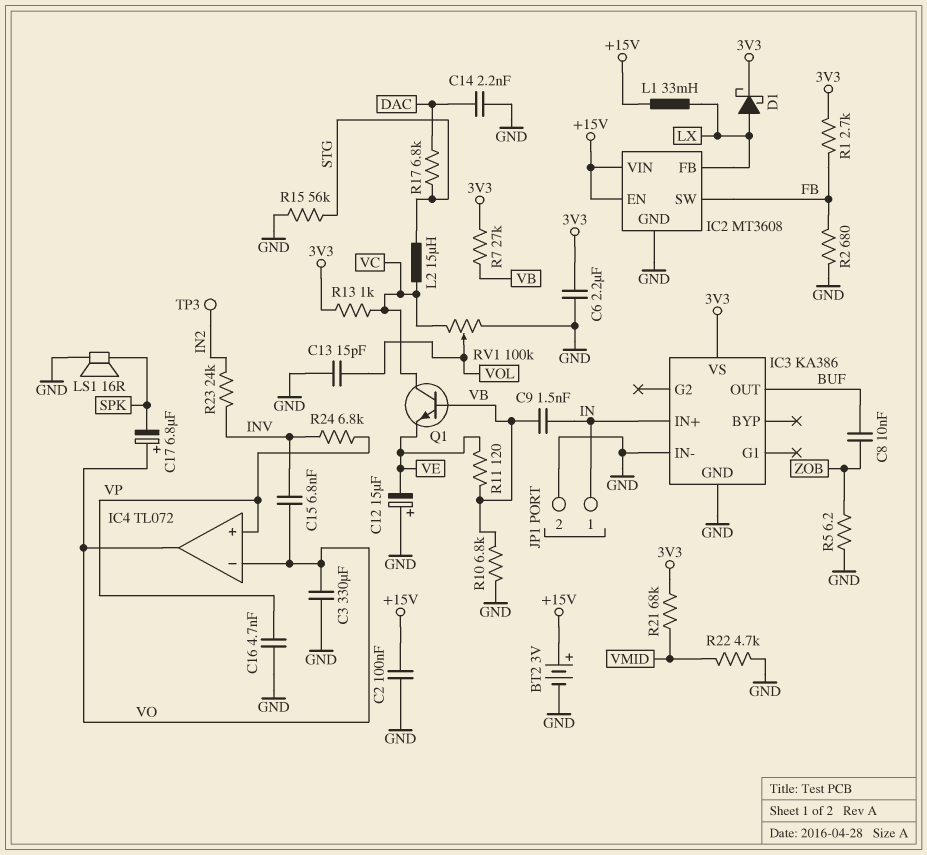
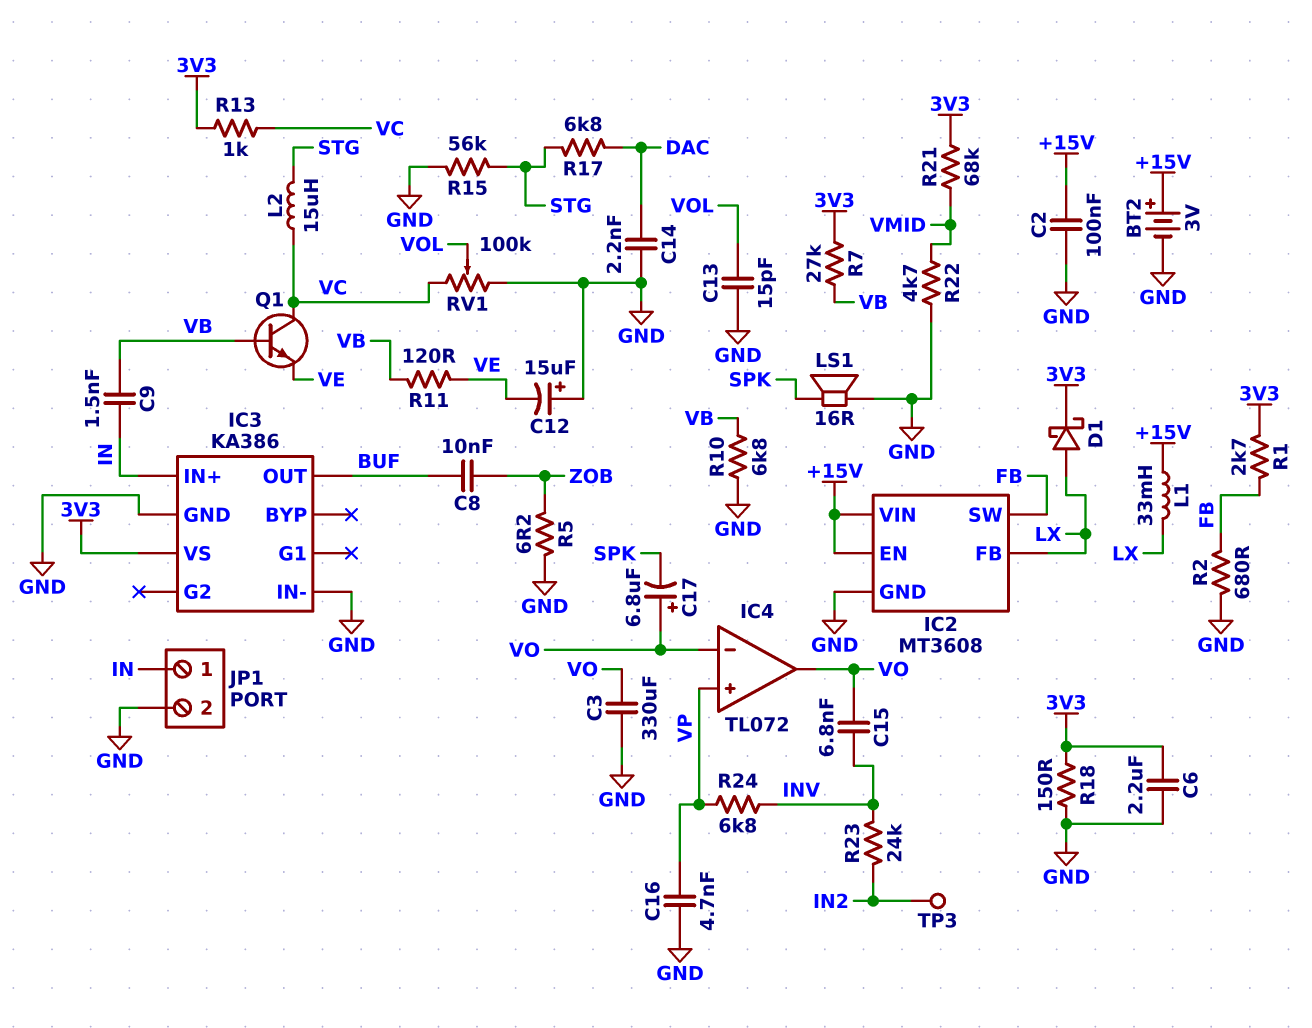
R18: none -> 150 (3V3, GND)

